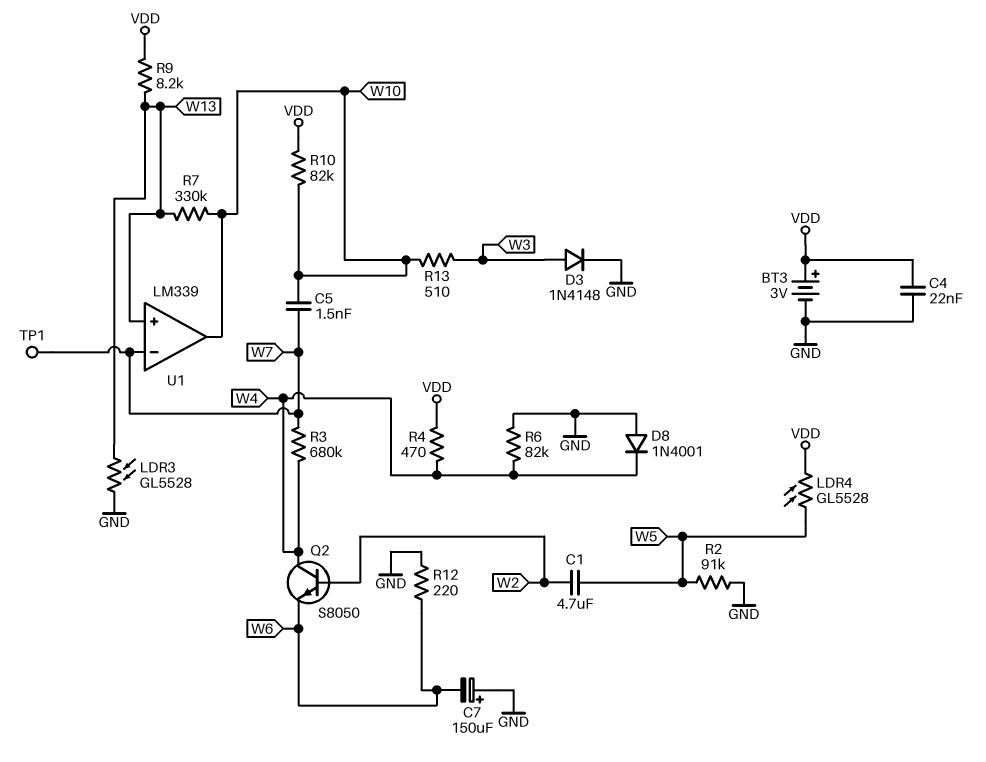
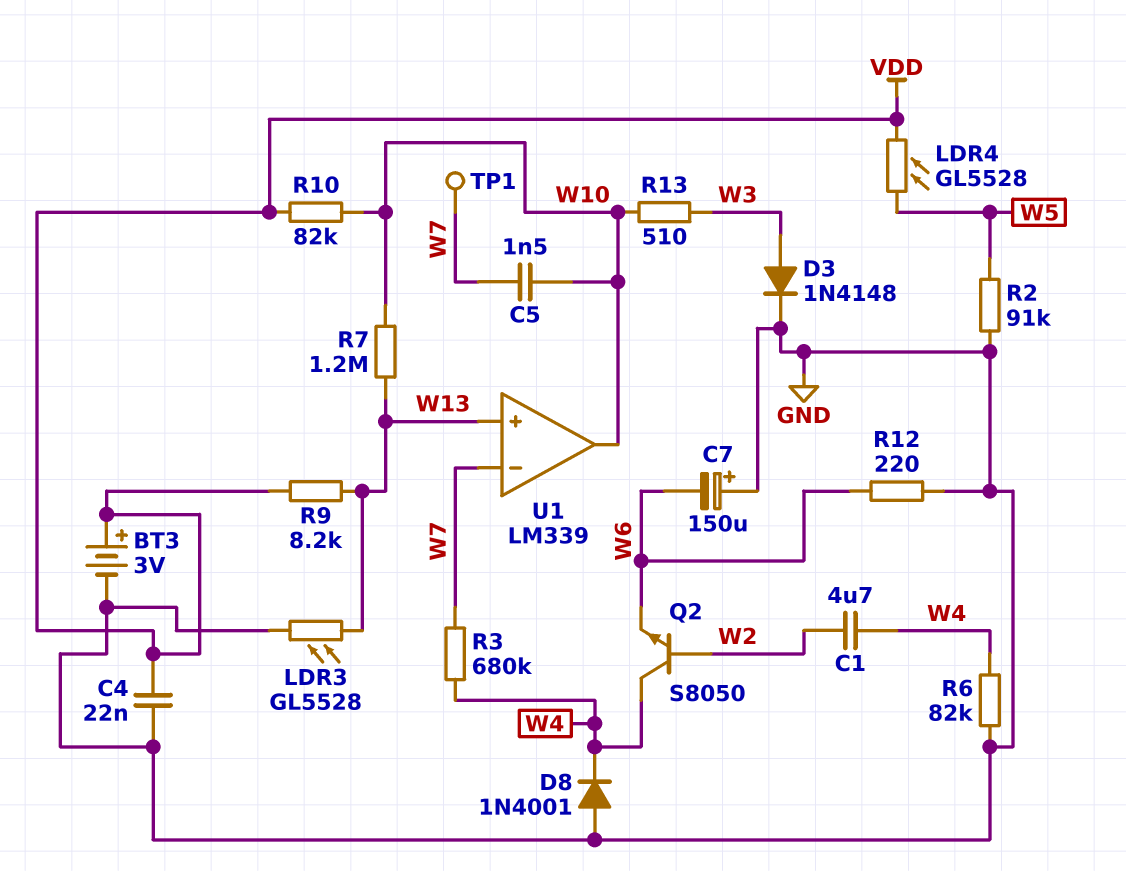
C1: 4.7uF (W2, W5) -> 4.7uF (W2, W4)
R4: 470 (VDD, W4) -> none
R7: 330k (W10, W13) -> 1.2M (W10, W13)

